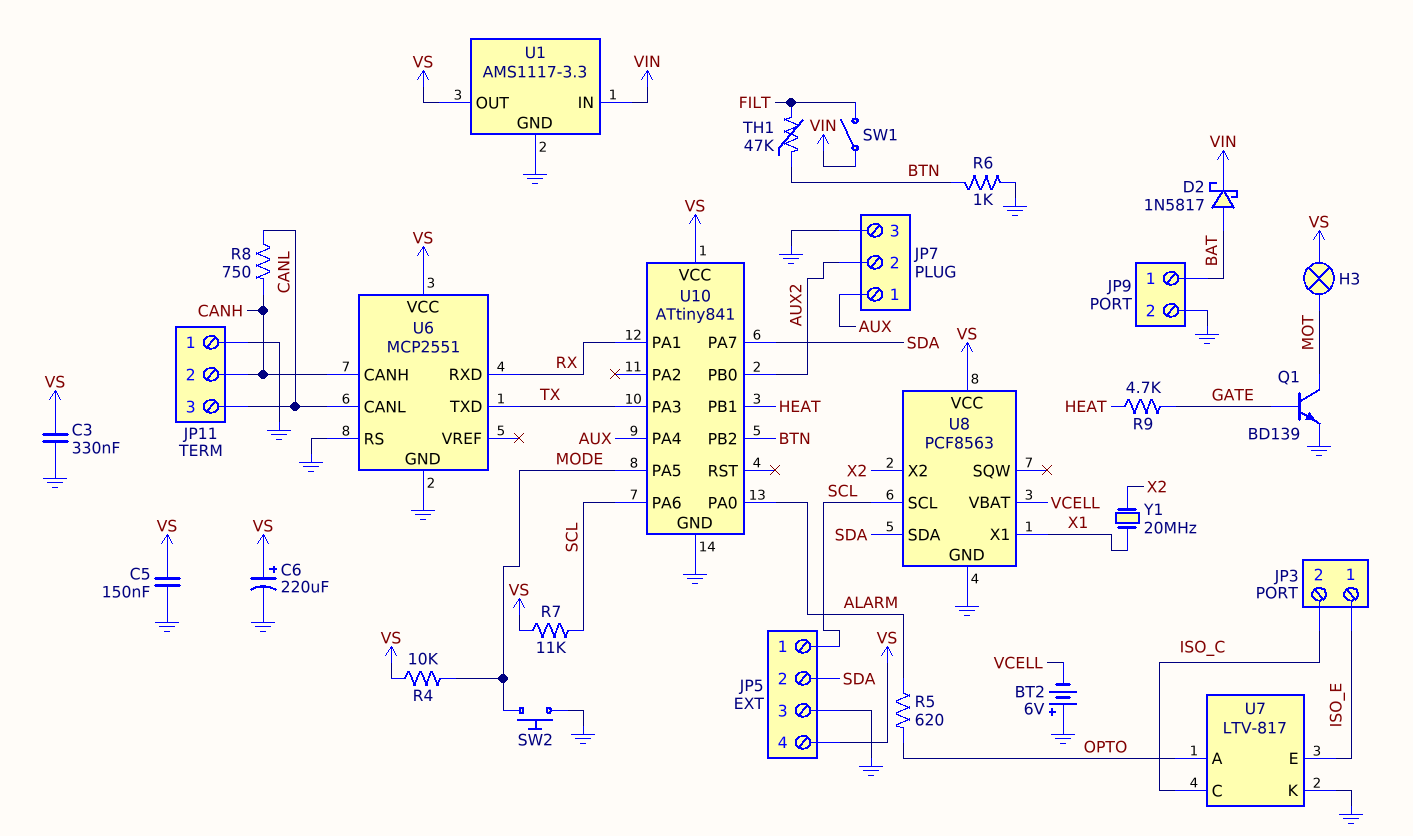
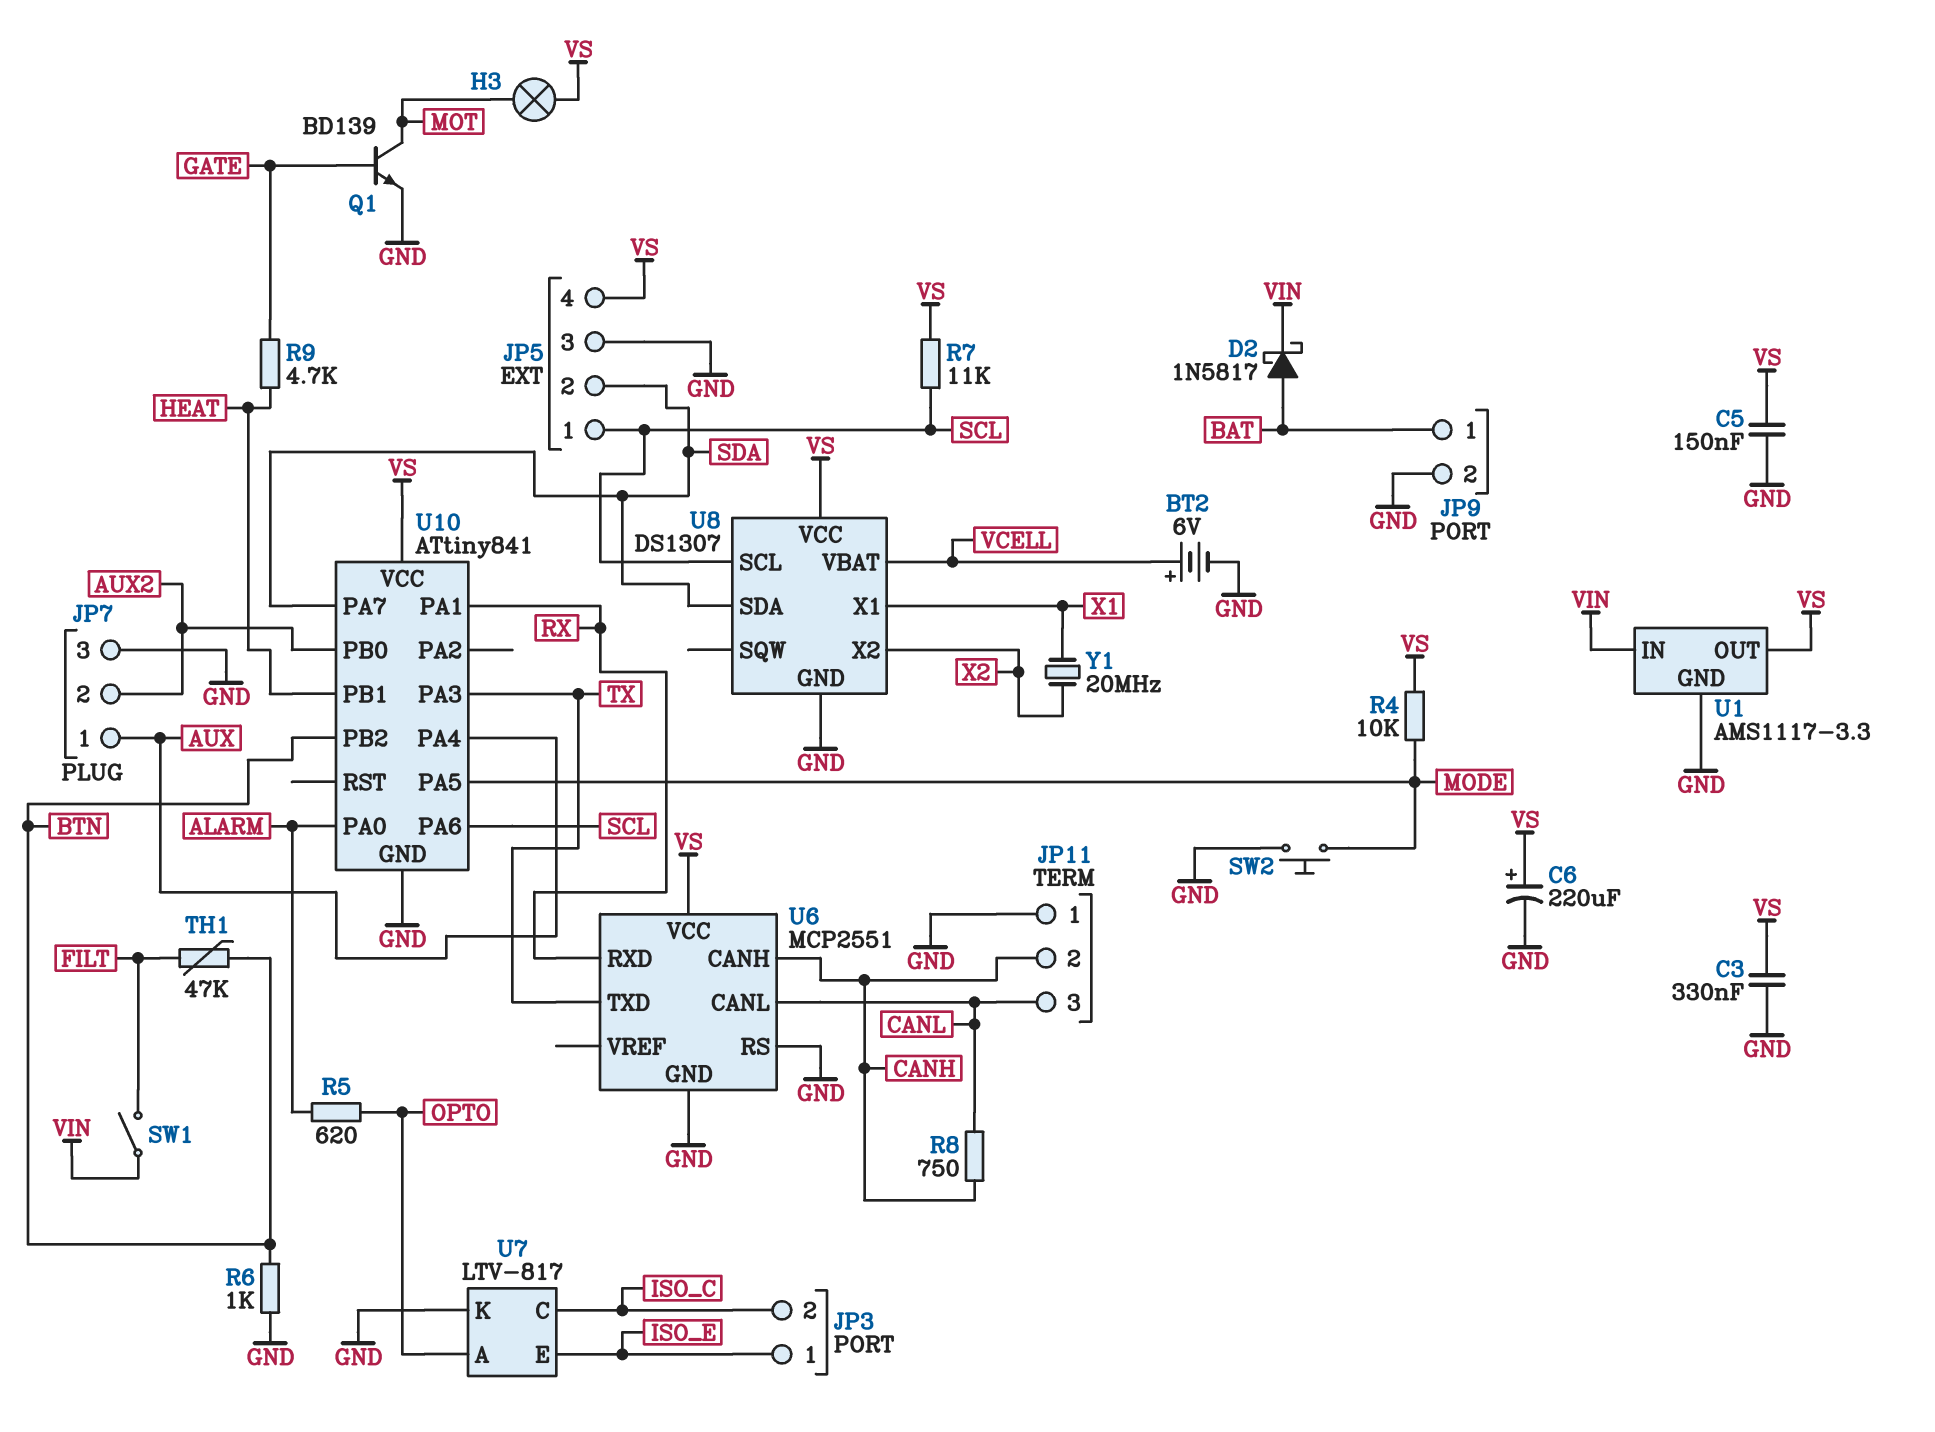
BT2: 6V (plus GND, minus VCELL) -> 6V (plus VCELL, minus GND)
U8: PCF8563 -> DS1307

